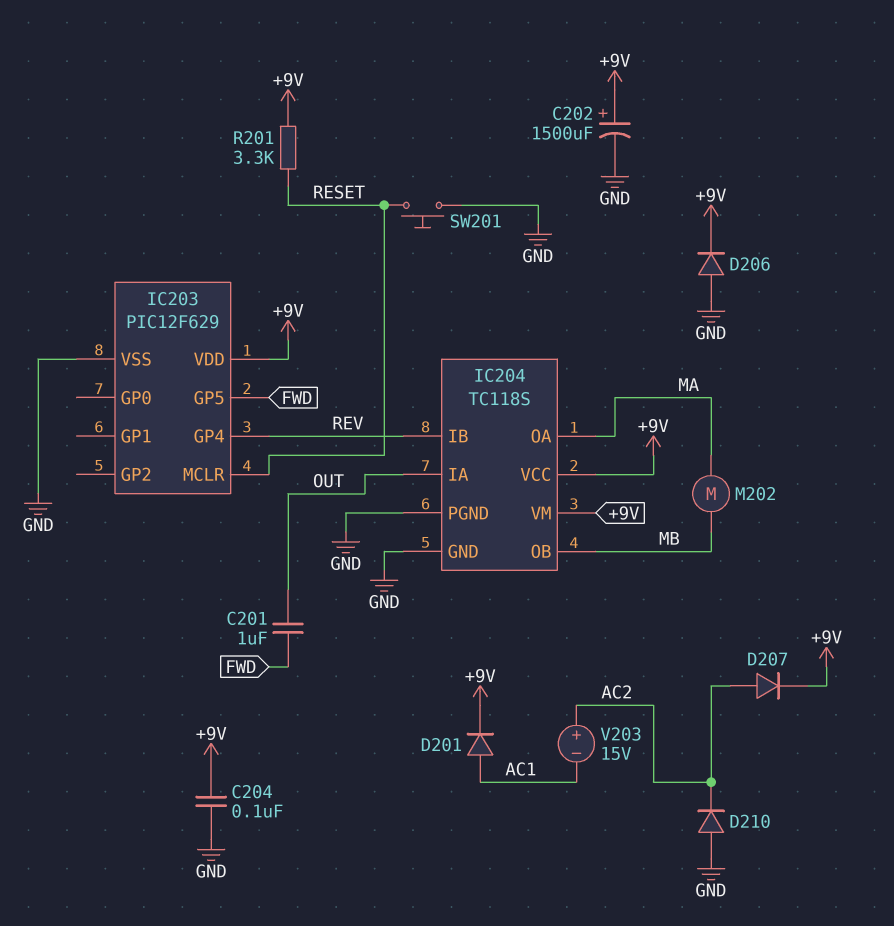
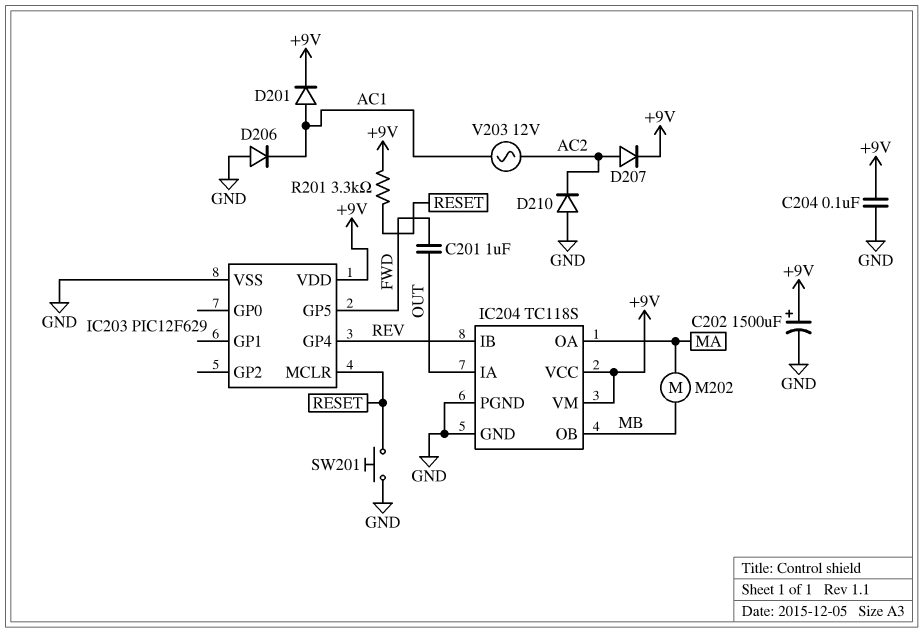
D206: diode (A GND, K +9V) -> diode (A GND, K AC1)
V203: 15V (plus AC2, minus AC1) -> AC 12V (AC1, AC2)

